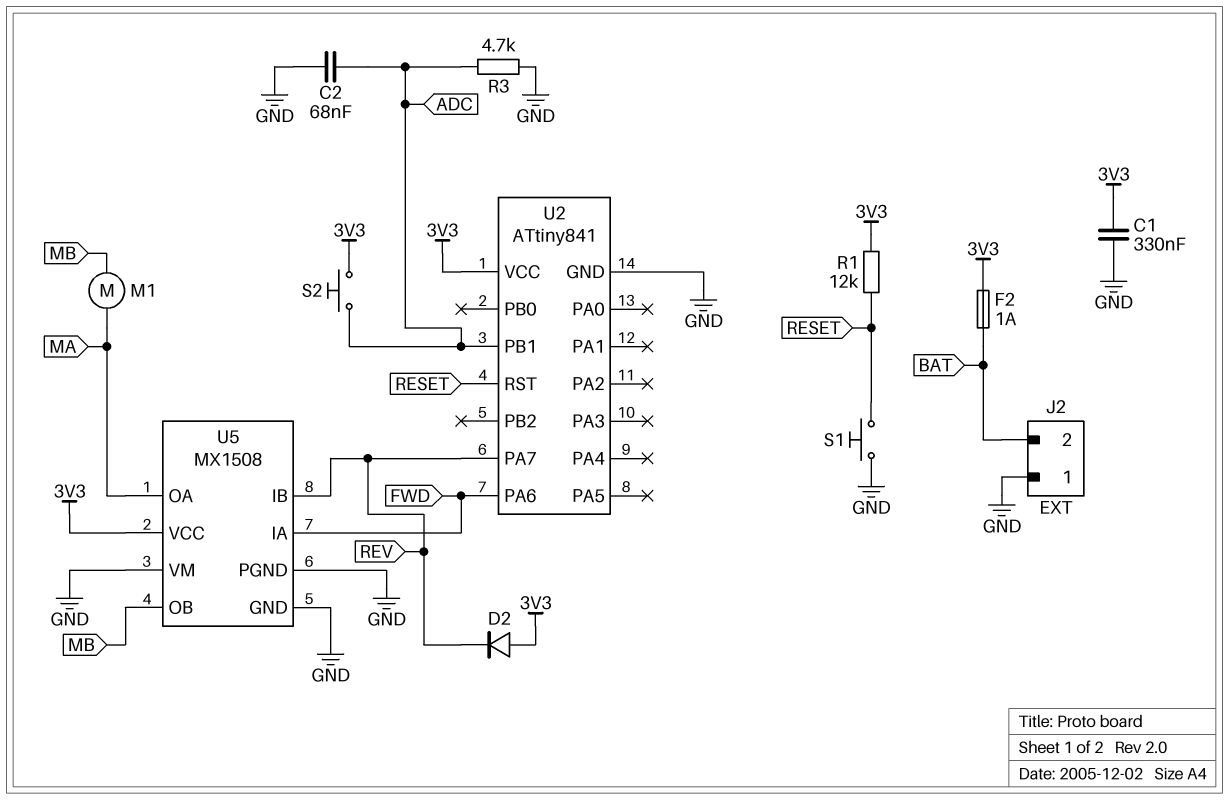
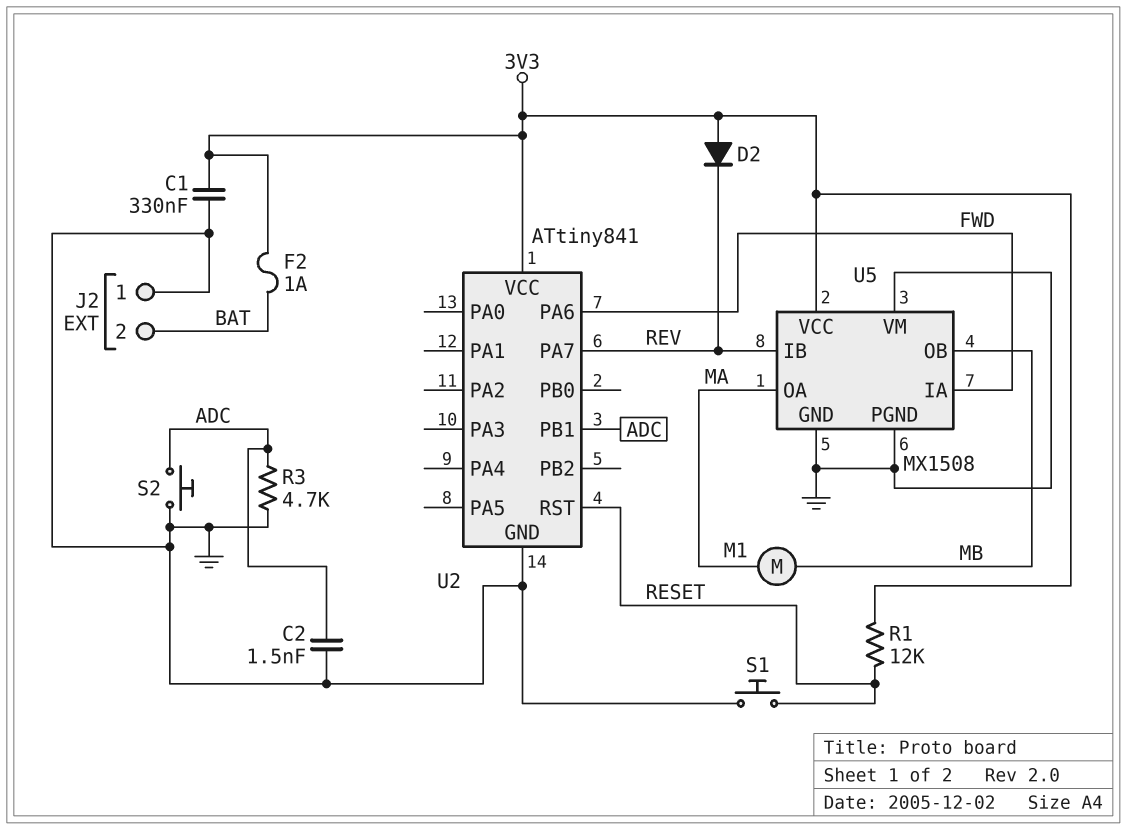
C2: 68nF (ADC, GND) -> 1.5nF (ADC, GND)
S2: button (3V3, ADC) -> button (ADC, GND)

